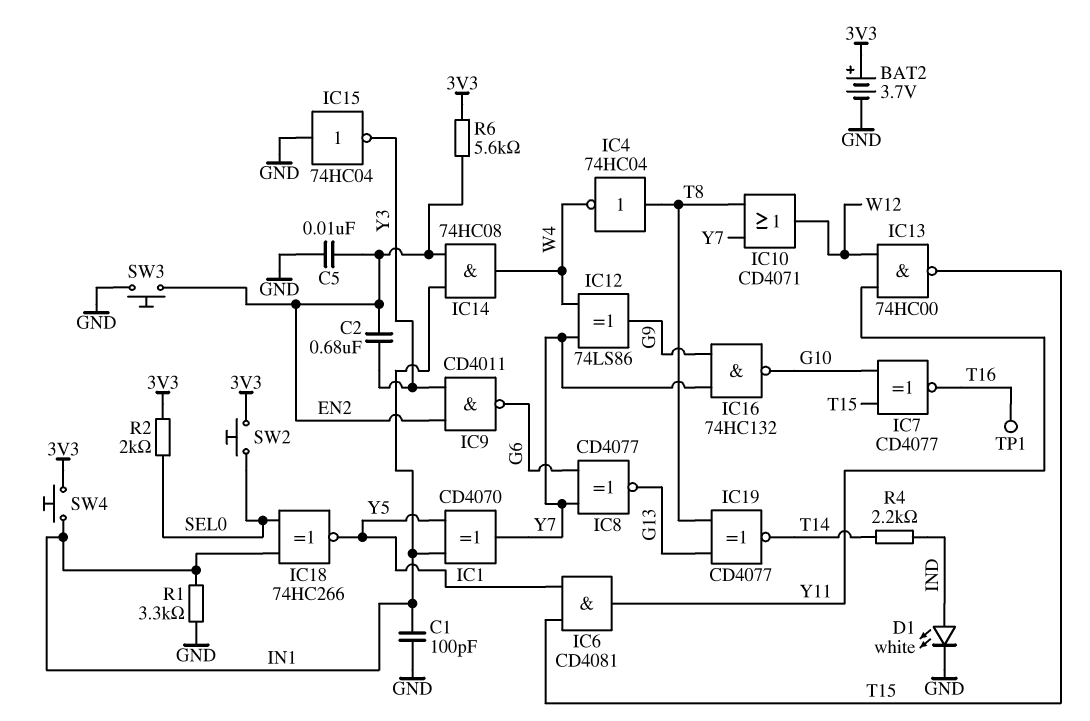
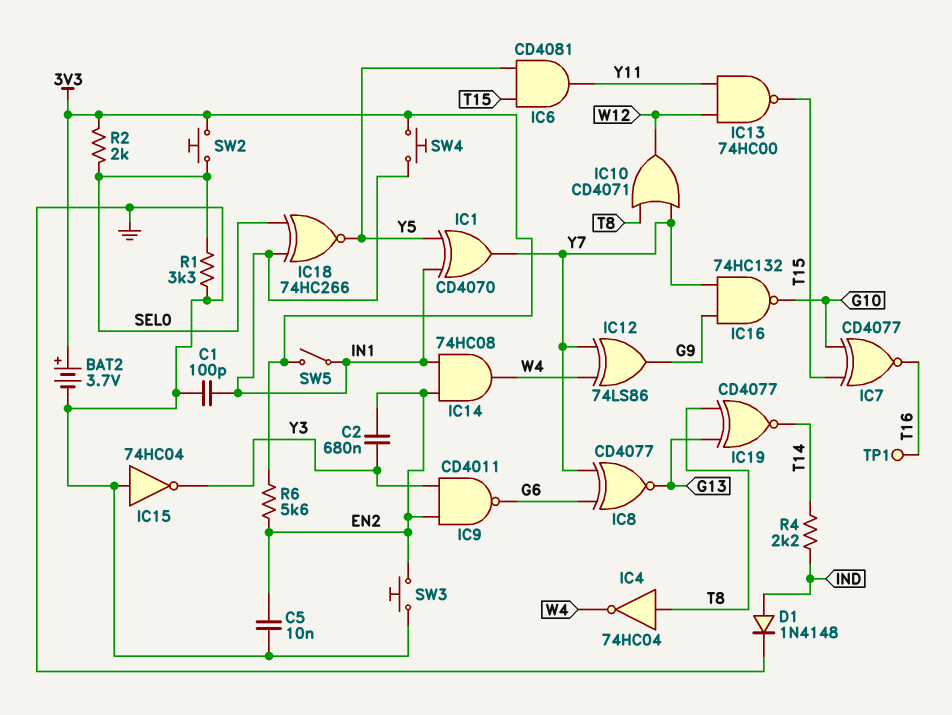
D1: LED white (A IND, K GND) -> diode 1N4148 (A IND, K GND)
R1: 3.3k (GND, IN1) -> 3.3k (GND, SEL0)
SW5: none -> switch (3V3, IN1)

